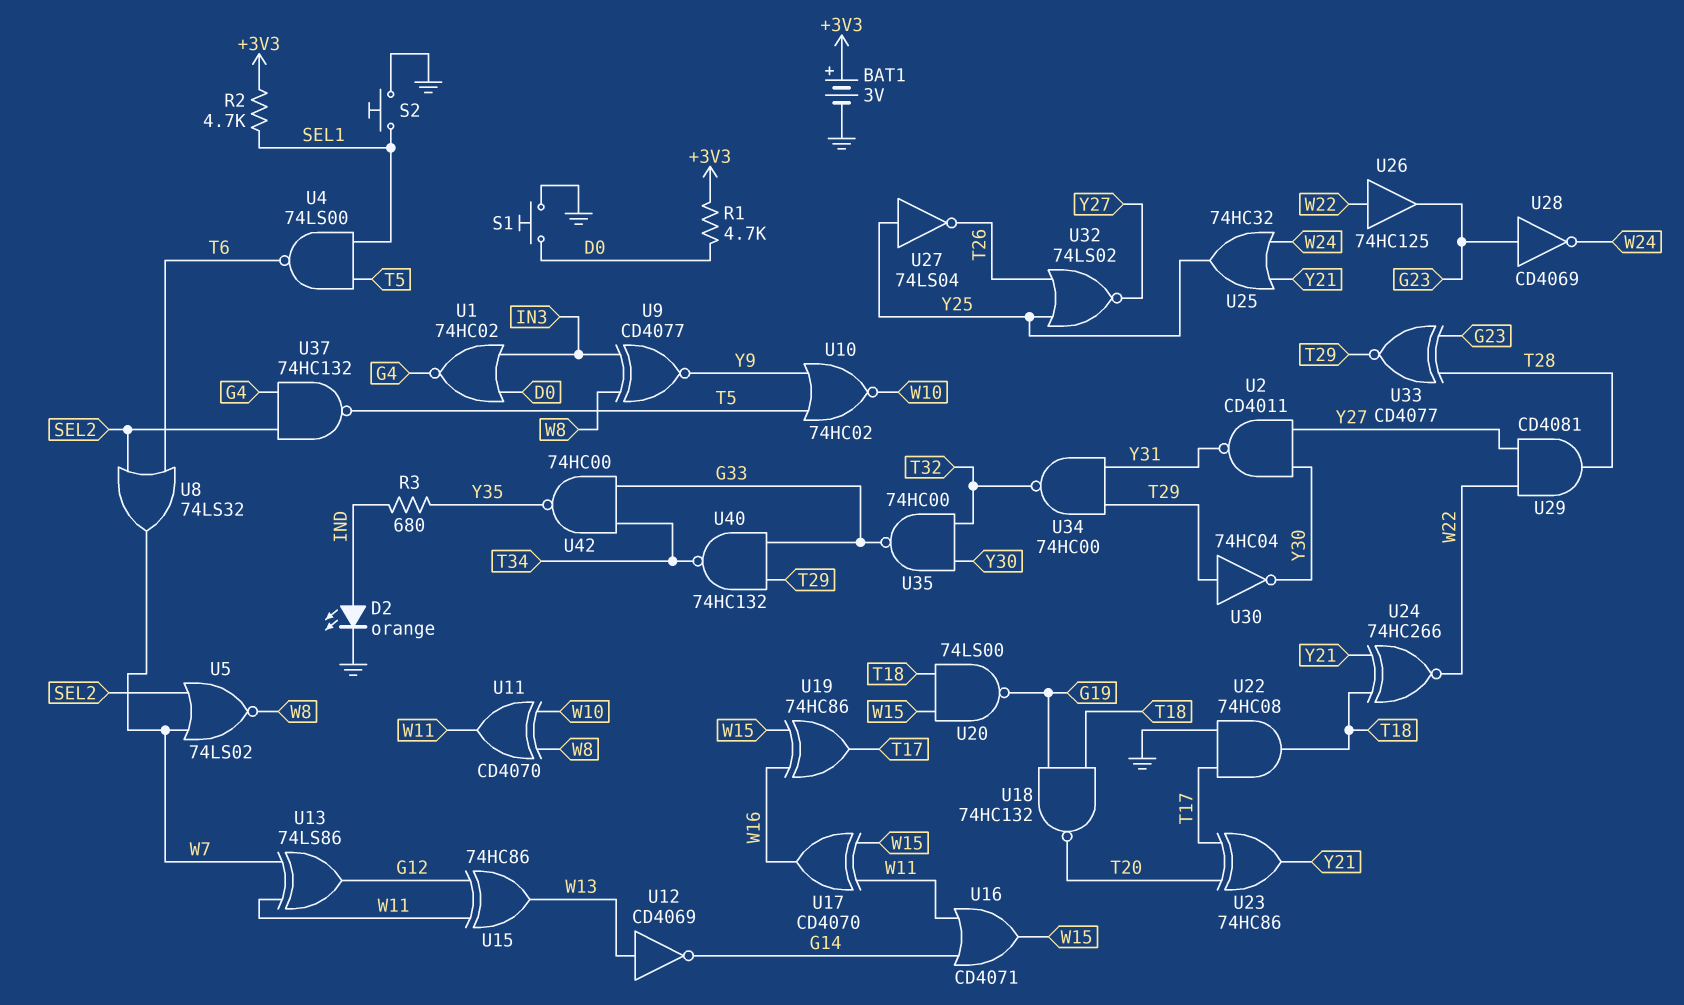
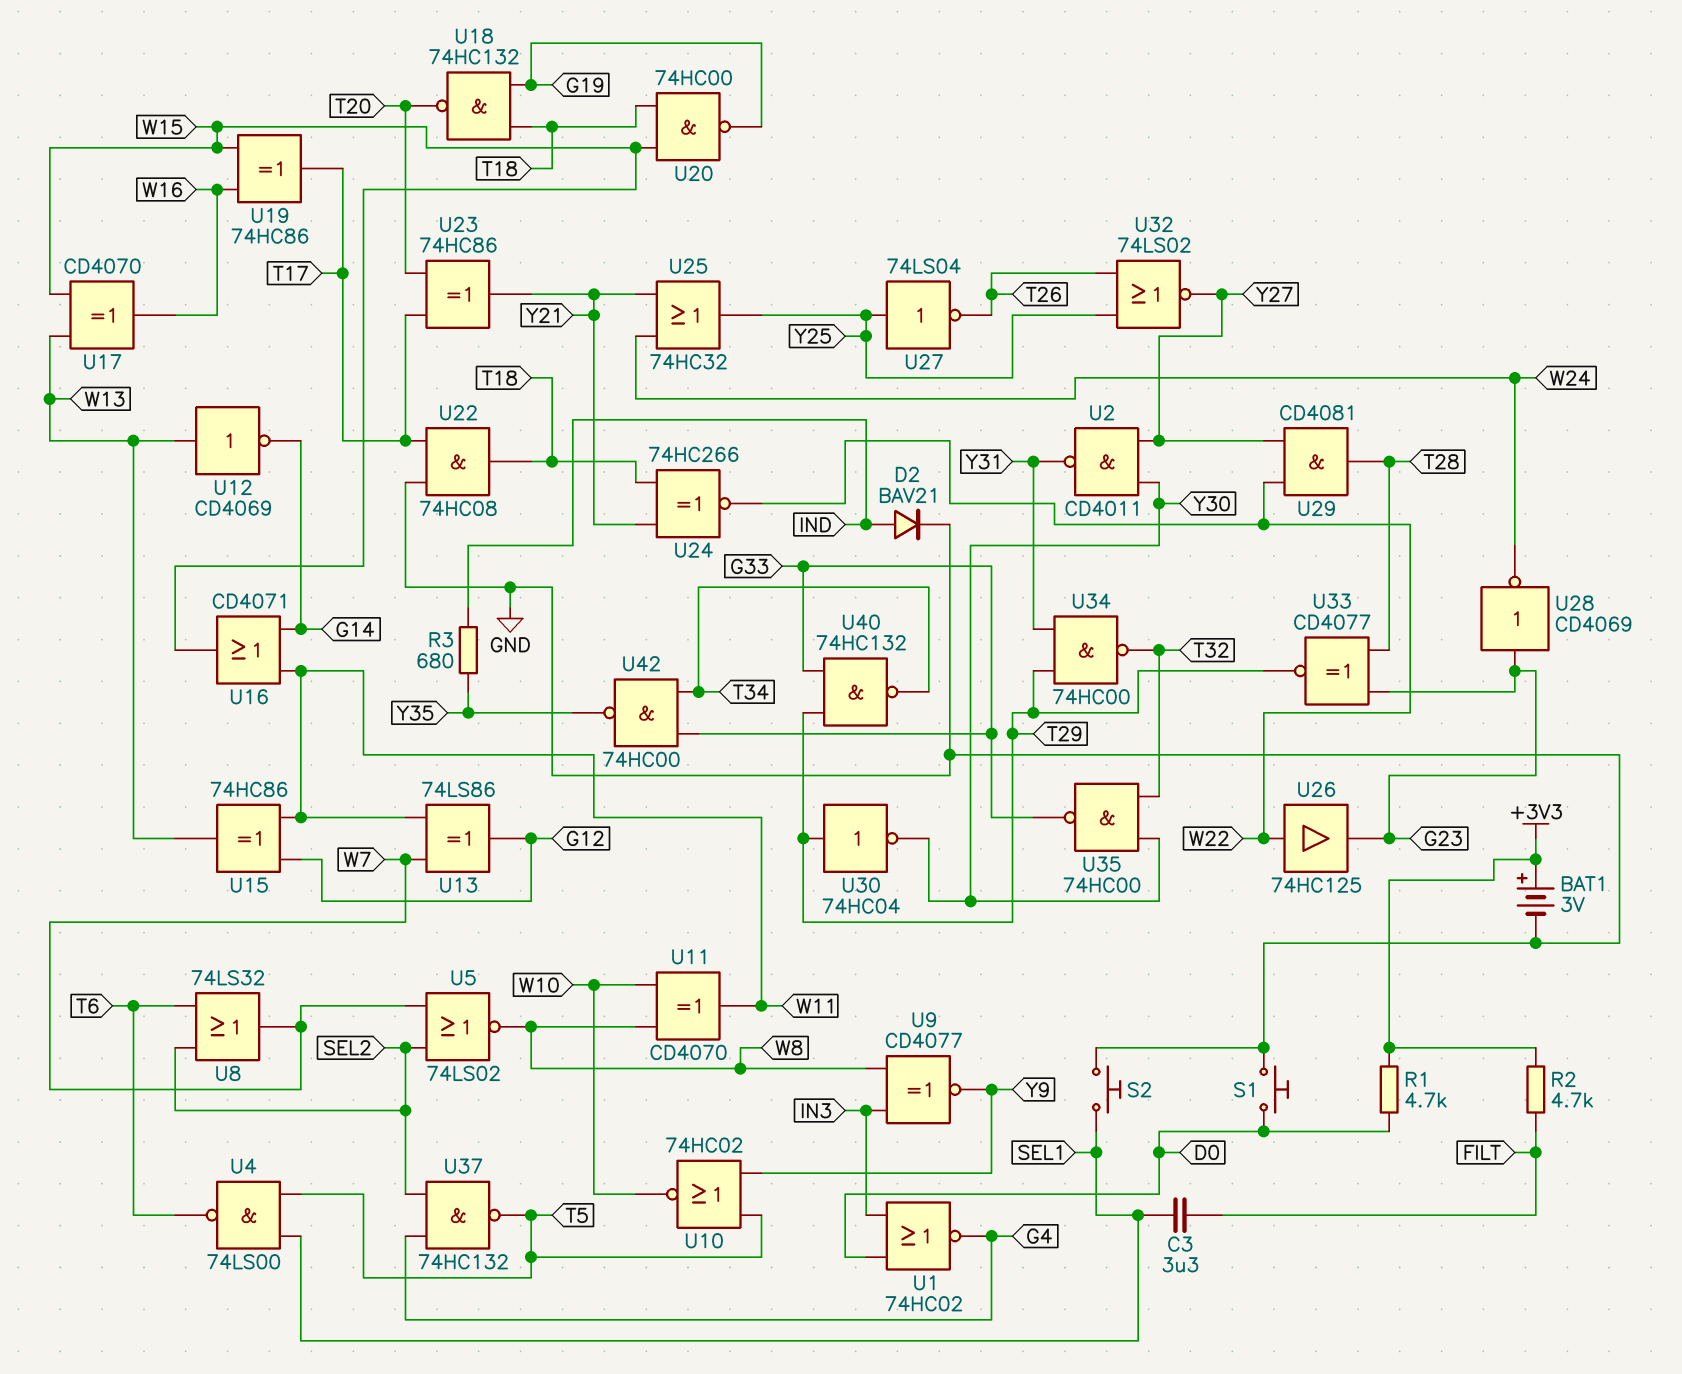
C3: none -> 3.3uF (FILT, SEL1)
D2: LED orange (A IND, K GND) -> diode BAV21 (A IND, K GND)
R2: 4.7k (+3V3, SEL1) -> 4.7k (+3V3, FILT)
U17: XOR CD4070 (in W11, in W15, out W16) -> XOR CD4070 (in W13, in W15, out W16)
U20: NAND 74LS00 (in T18, in W15, out G19) -> NAND 74HC00 (in T18, in W15, out G19)

